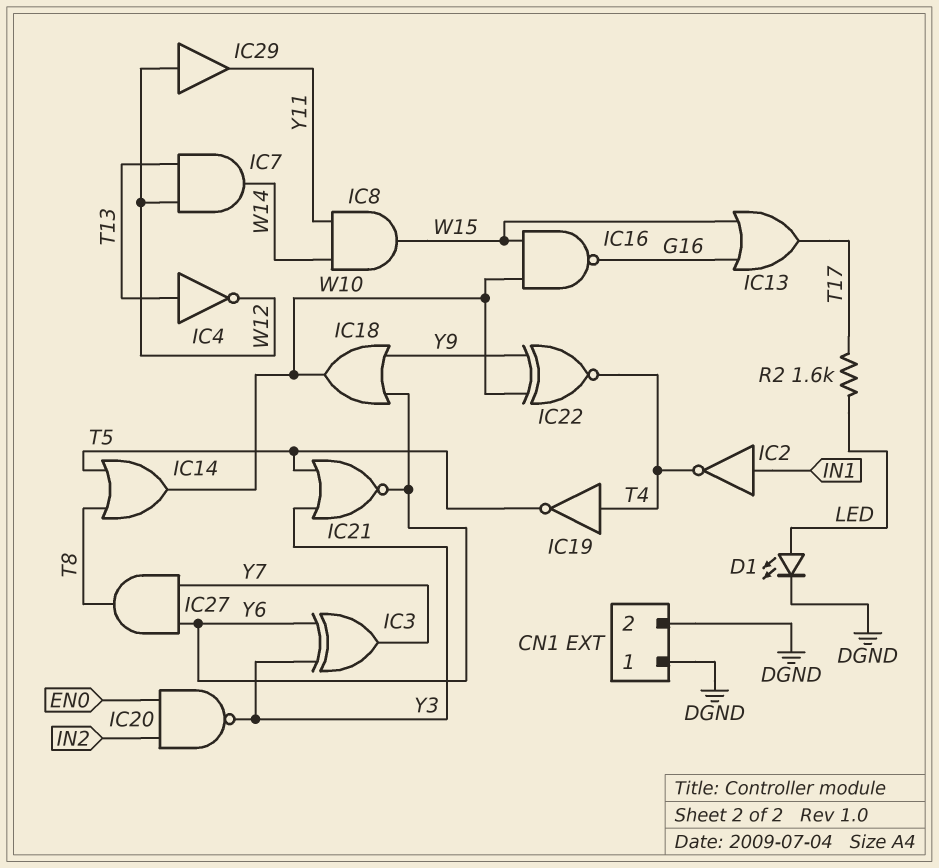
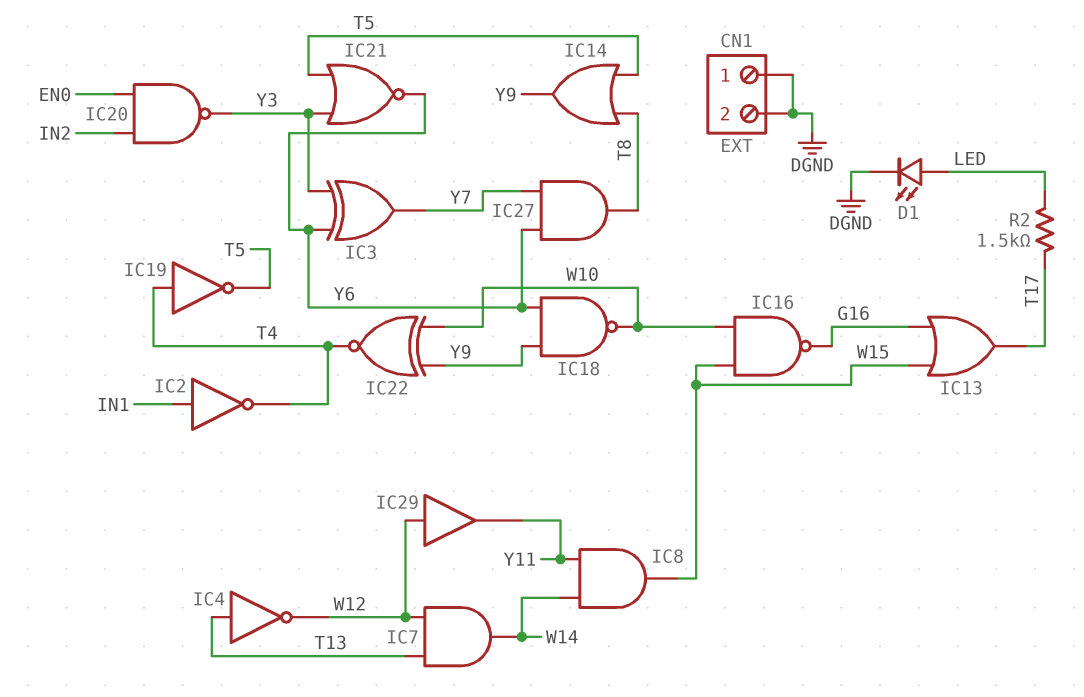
IC14: OR (in T5, in T8, out W10) -> OR (in T5, in T8, out Y9)
IC18: OR (in Y6, in Y9, out W10) -> NAND (in Y6, in Y9, out W10)
R2: 1.6k (LED, T17) -> 1.5k (LED, T17)

